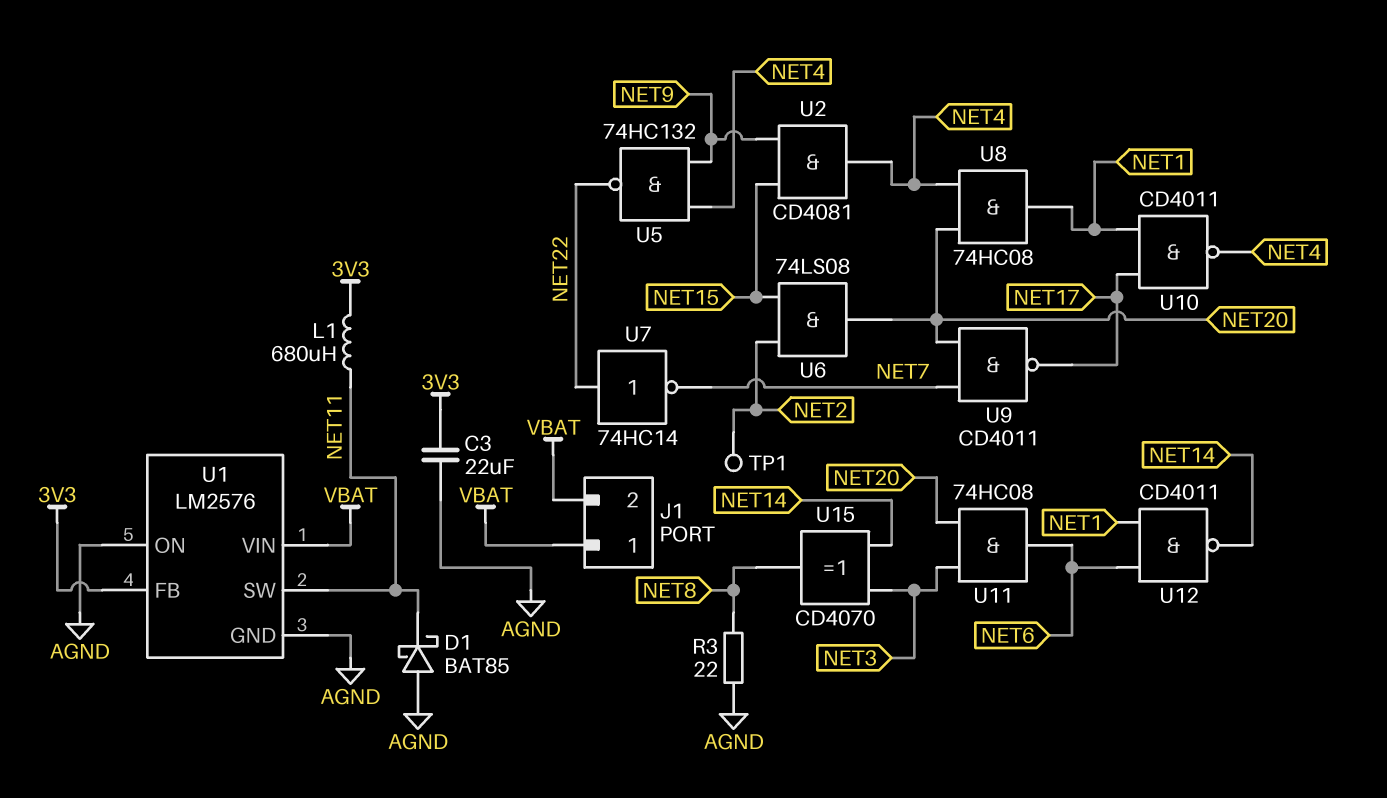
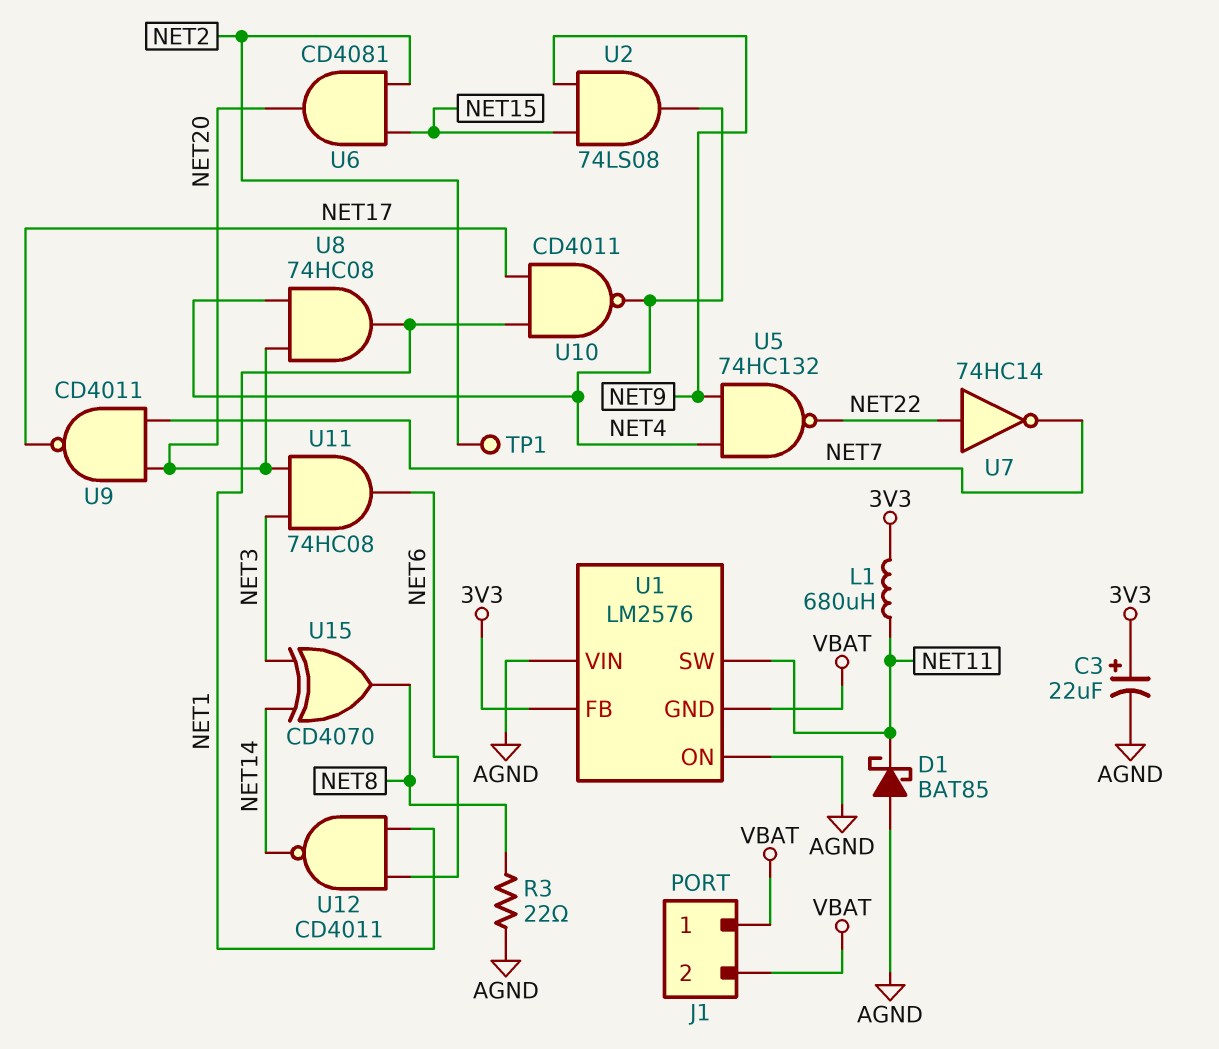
C3: 22uF (3V3, AGND) -> 22uF (plus 3V3, minus AGND)
U1 pin GND: AGND -> VBAT
U1 pin VIN: VBAT -> AGND
U2: AND CD4081 (in NET9, in NET15, out NET4) -> AND 74LS08 (in NET9, in NET15, out NET4)
U6: AND 74LS08 (in NET2, in NET15, out NET20) -> AND CD4081 (in NET2, in NET15, out NET20)

